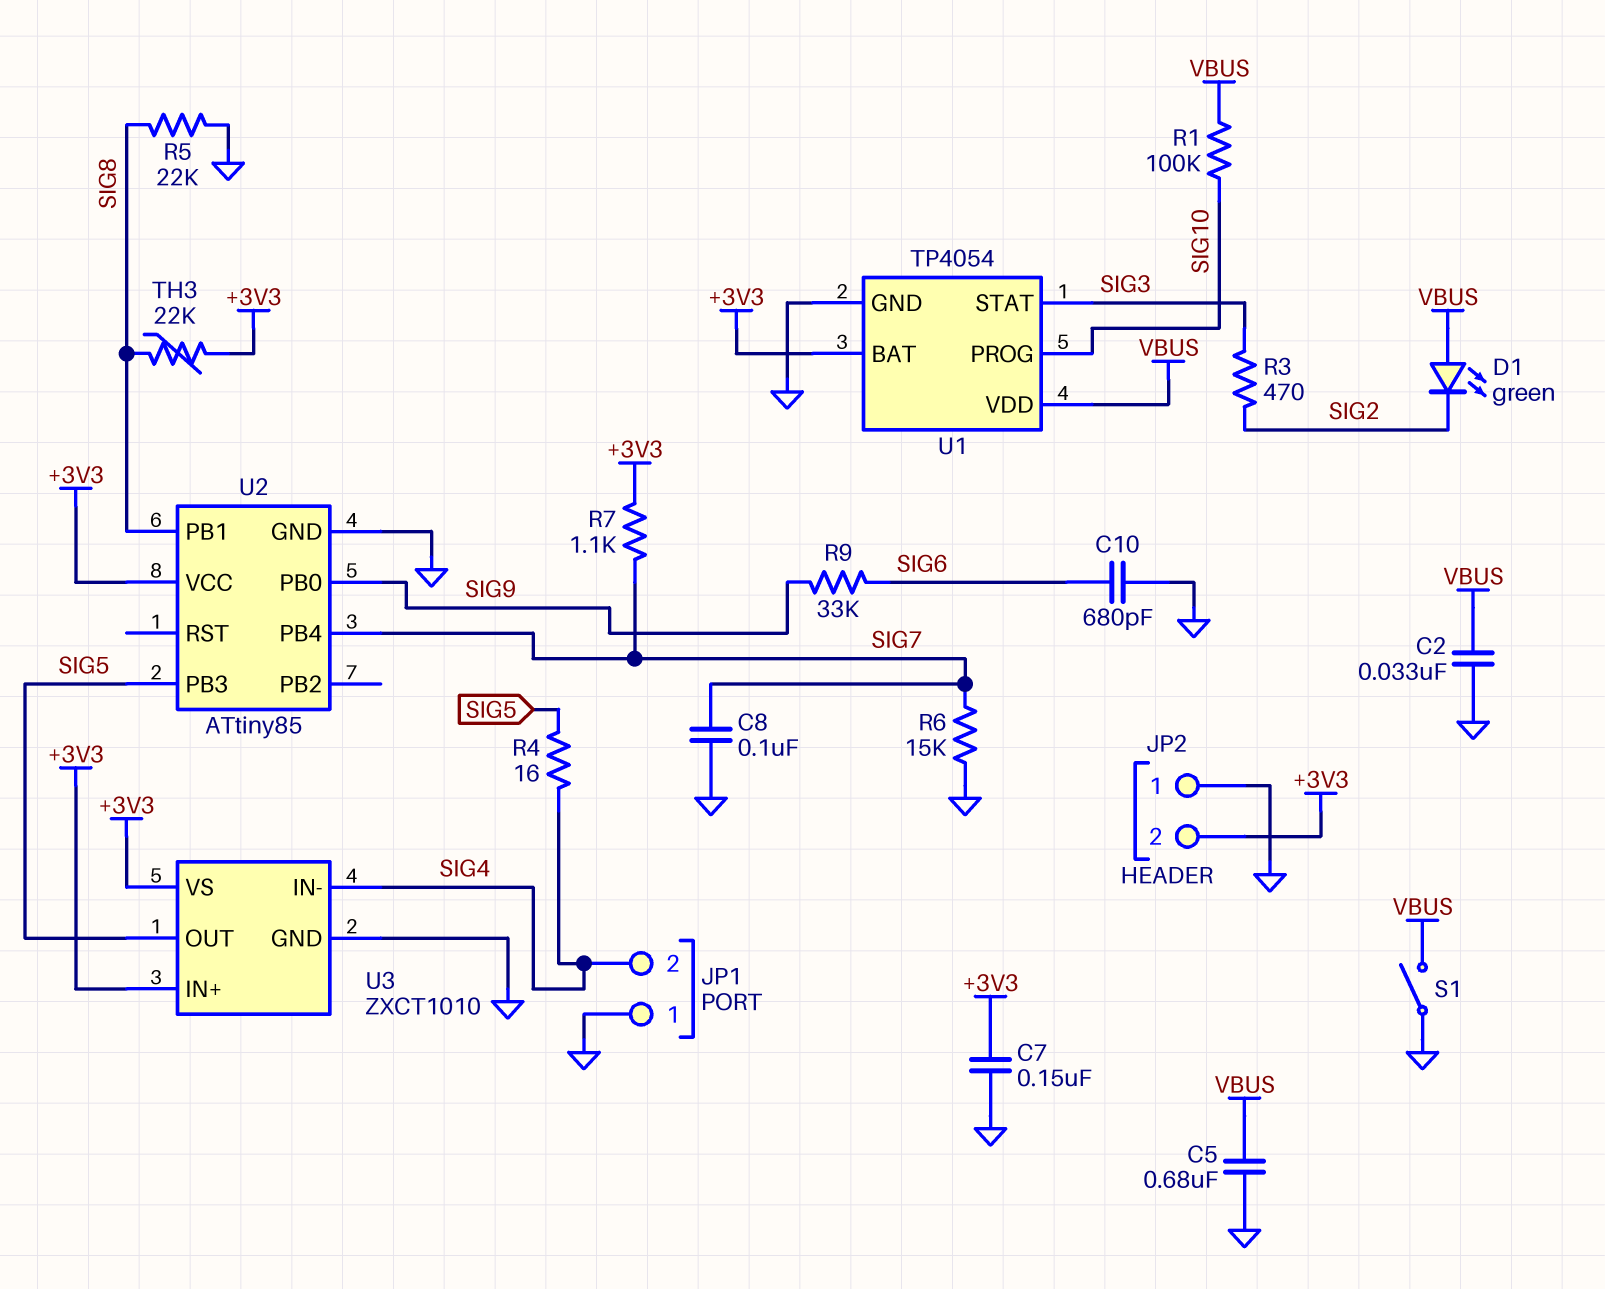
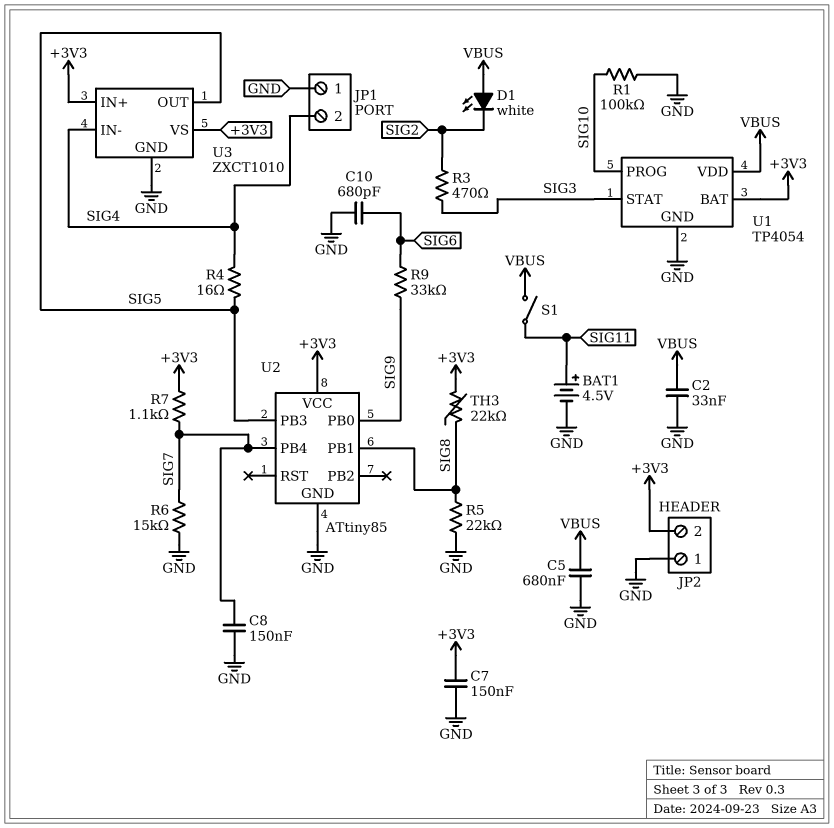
BAT1: none -> 4.5V (plus SIG11, minus GND)
C8: 100nF (GND, SIG7) -> 150nF (GND, SIG7)
D1: LED green (A VBUS, K SIG2) -> LED white (A VBUS, K SIG2)
R1: 100k (SIG10, VBUS) -> 100k (GND, SIG10)
S1: switch (GND, VBUS) -> switch (SIG11, VBUS)

